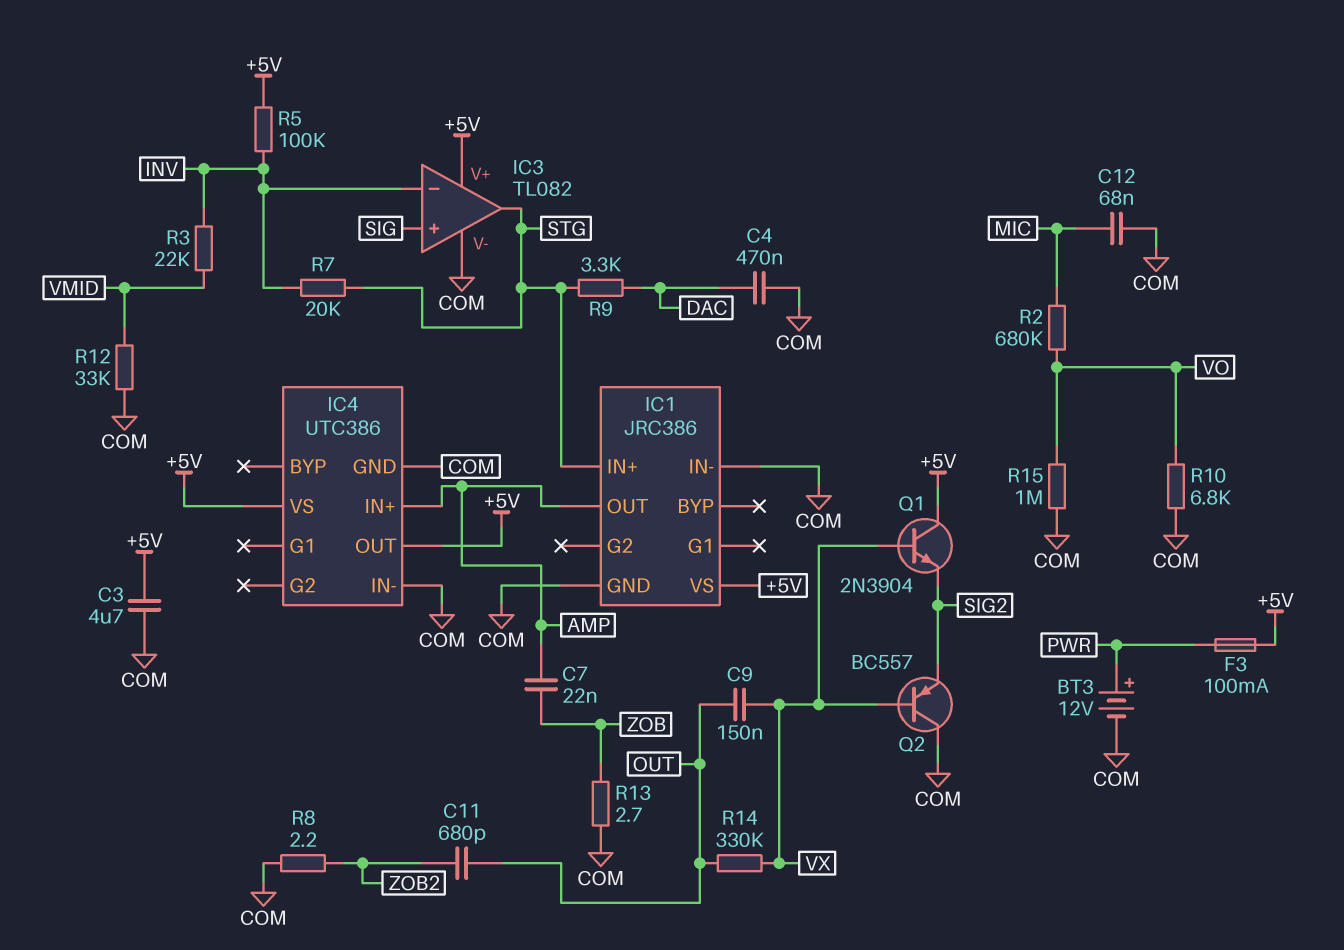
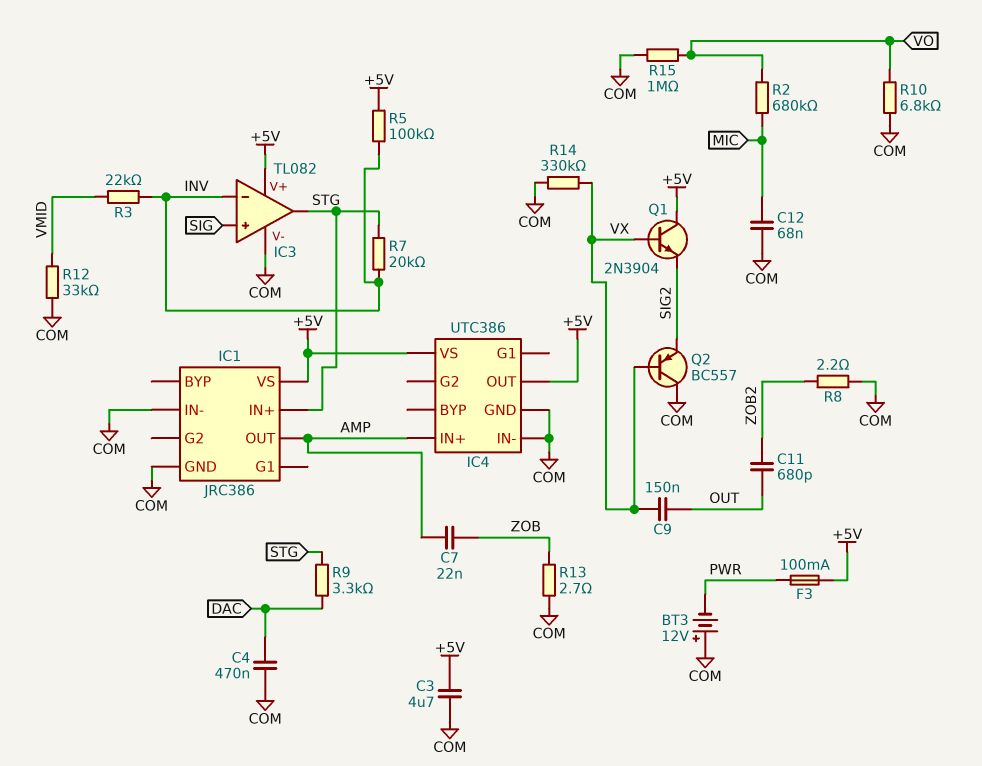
BT3: 12V (plus PWR, minus COM) -> 12V (plus COM, minus PWR)
R14: 330k (OUT, VX) -> 330k (COM, VX)

